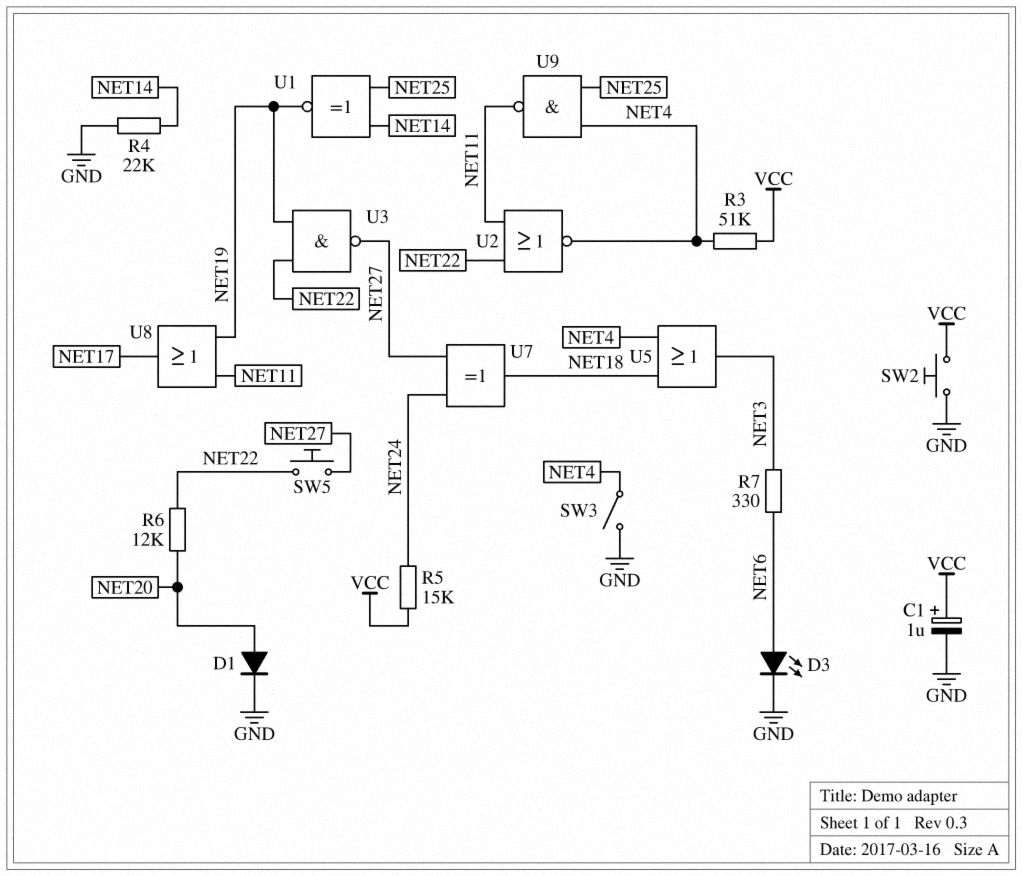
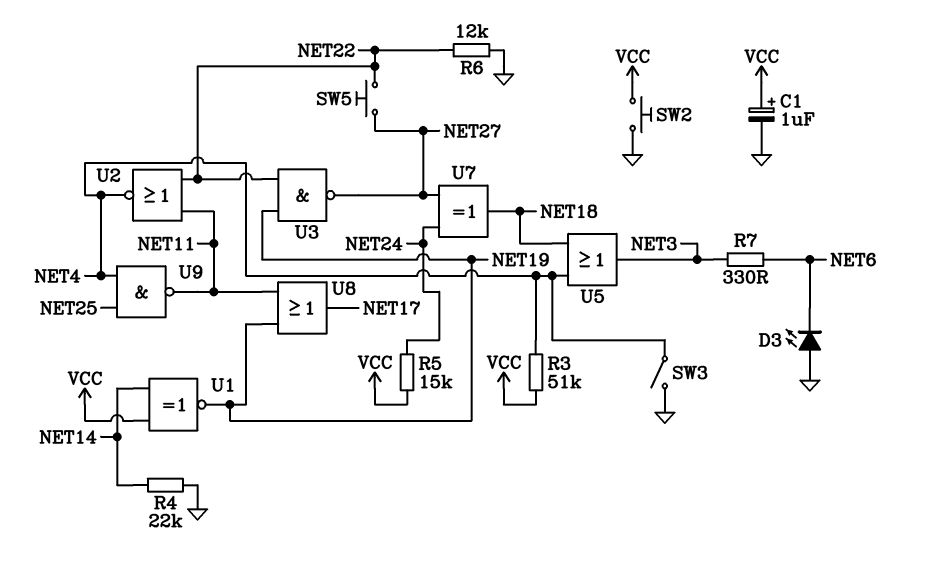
D1: diode (A NET20, K GND) -> none
D3: LED (A NET6, K GND) -> LED (A GND, K NET6)
R6: 12k (NET20, NET22) -> 12k (GND, NET22)
U1: XNOR (in NET14, in NET25, out NET19) -> XNOR (in NET14, in VCC, out NET19)

